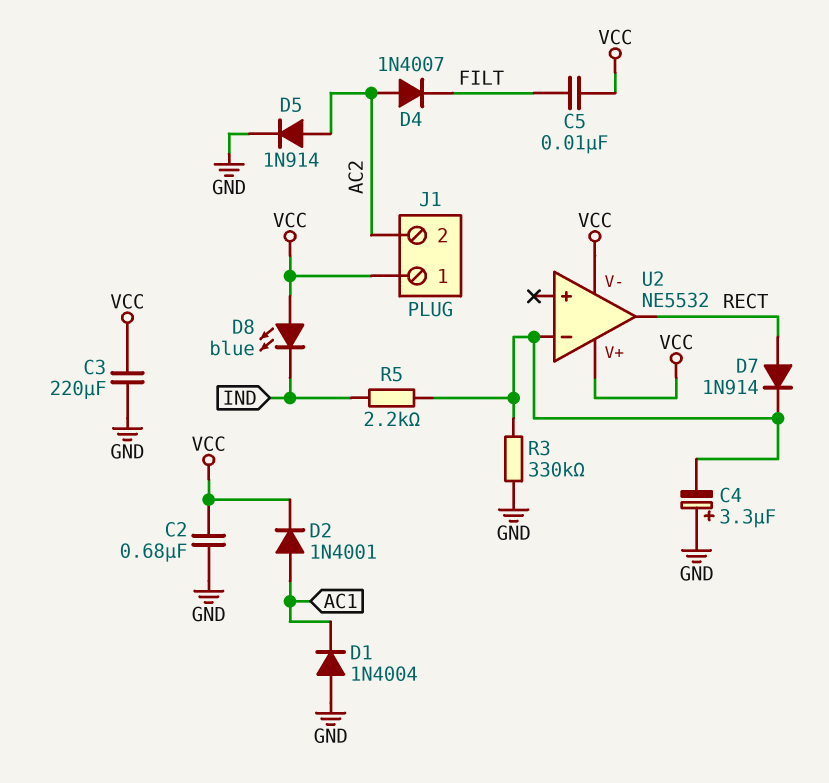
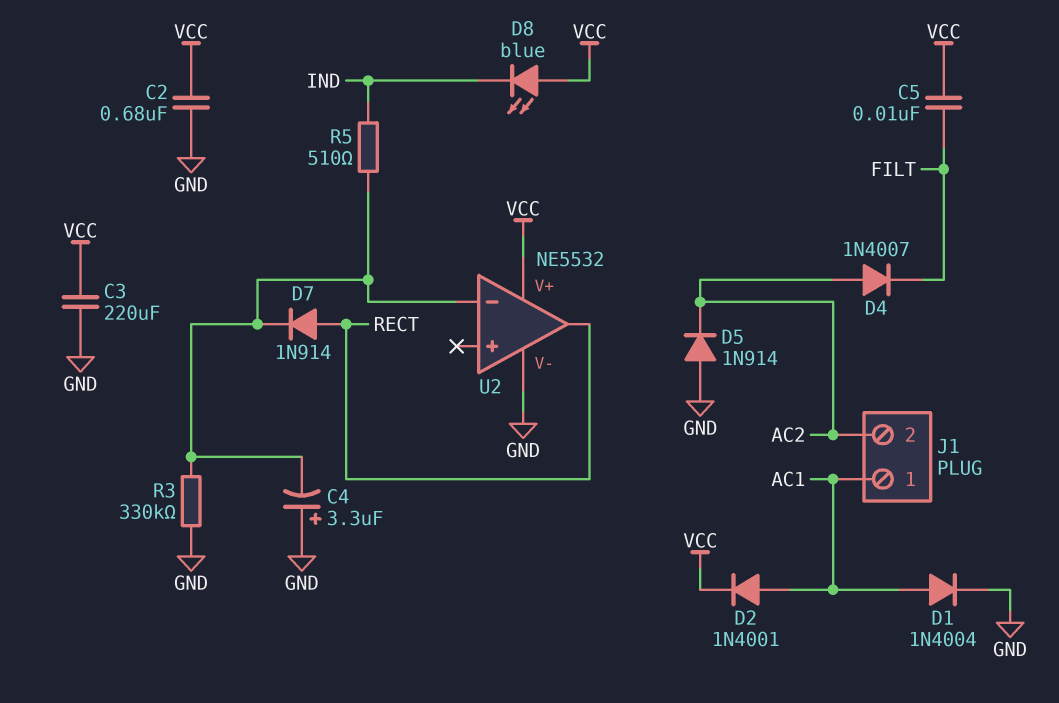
D1: diode 1N4004 (A GND, K AC1) -> diode 1N4004 (A AC1, K GND)
D5: diode 1N914 (A AC2, K GND) -> diode 1N914 (A GND, K AC2)
J1 pin 1: VCC -> AC1
R5: 2.2k (IND, U2/in-) -> 510 (IND, U2/in-)
U2 pin V-: VCC -> GND

